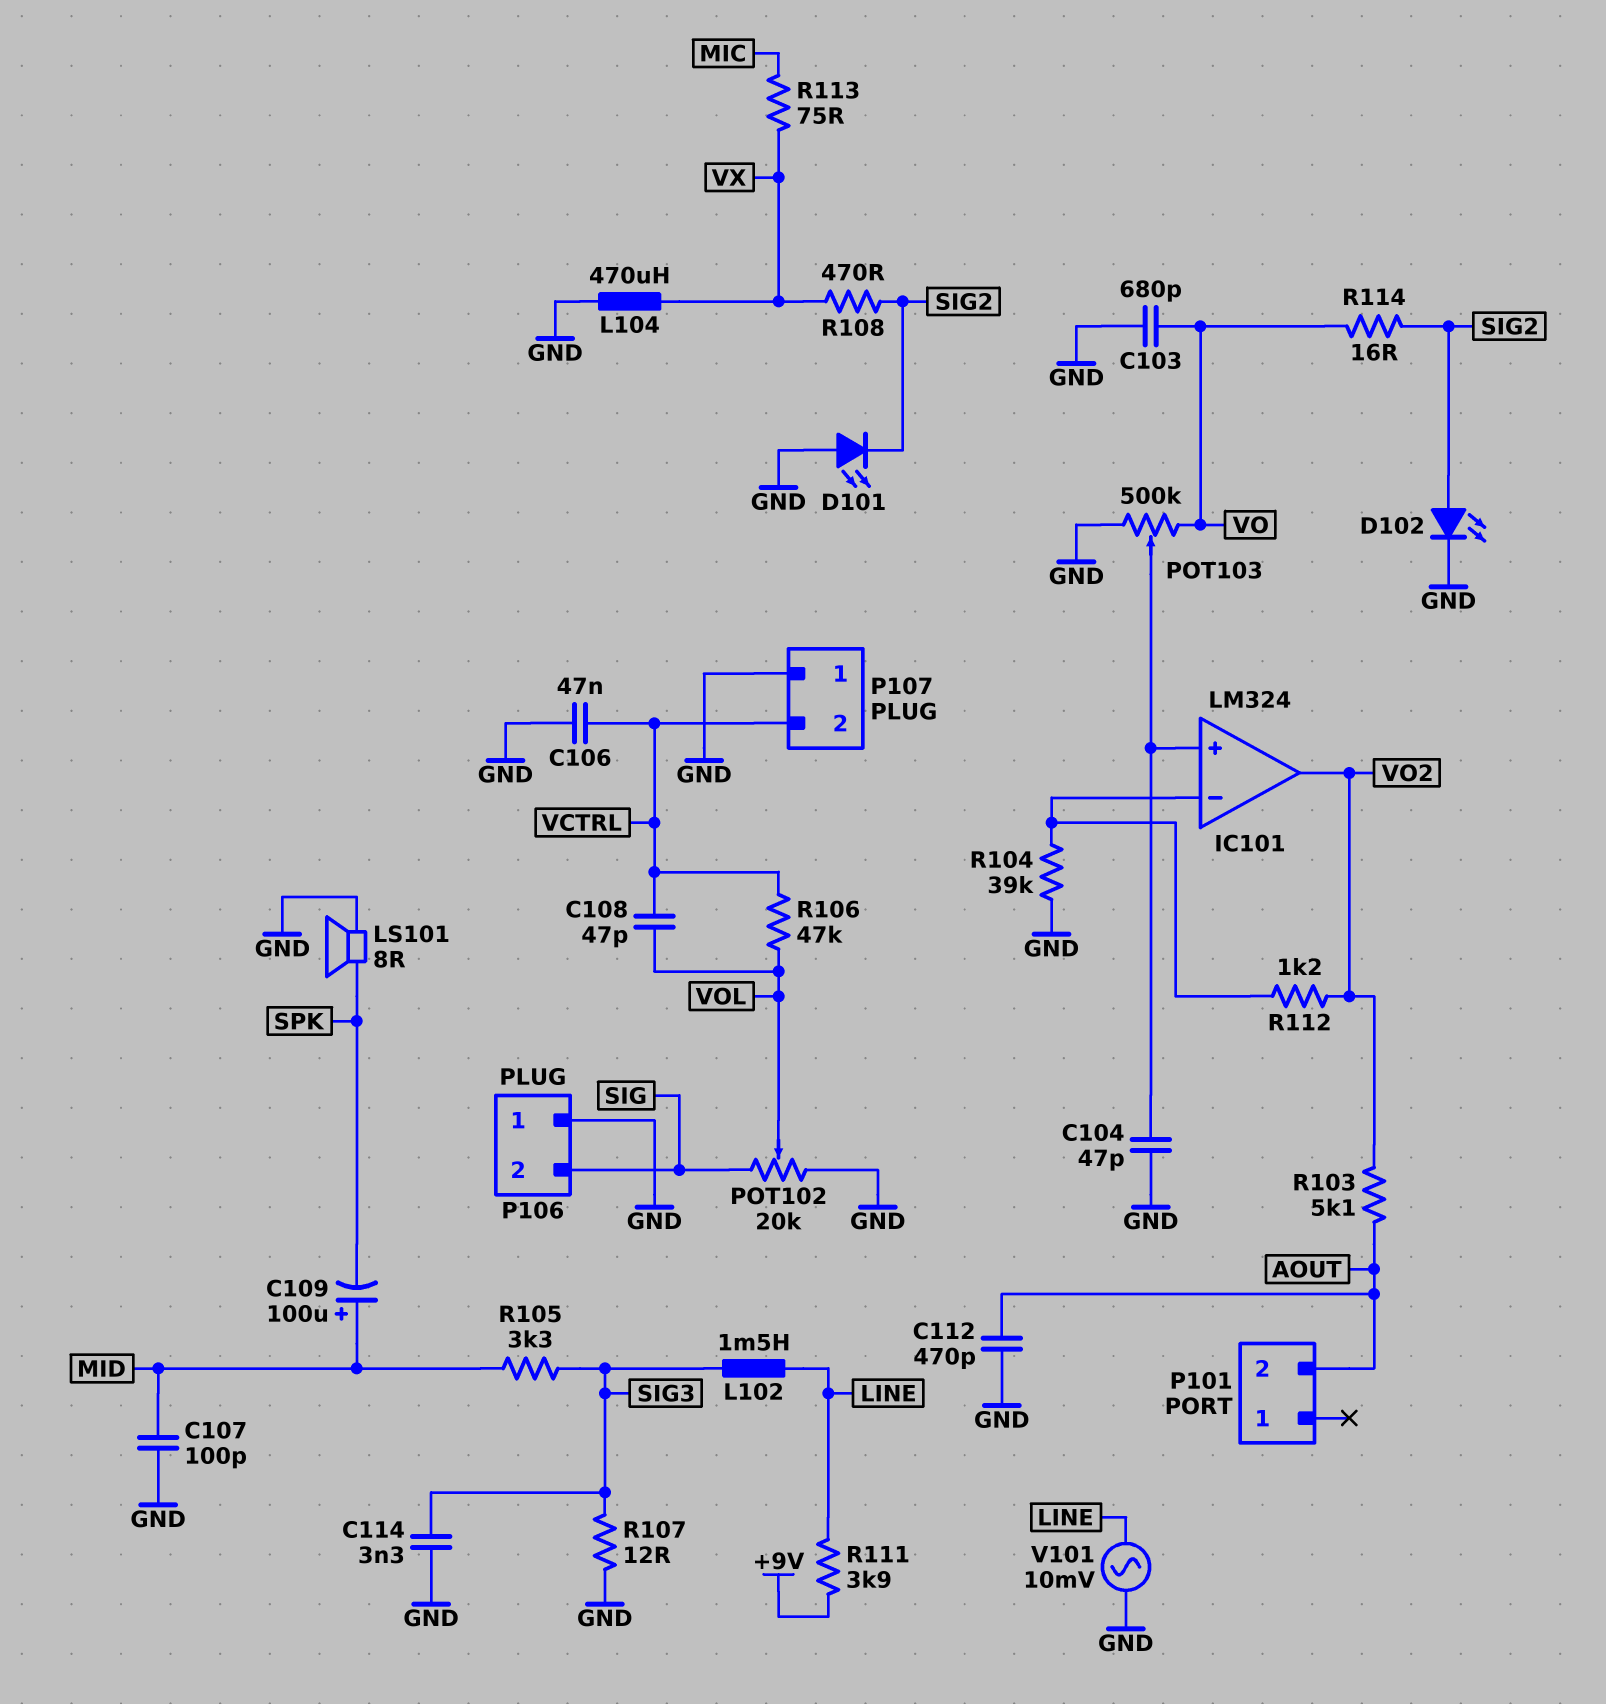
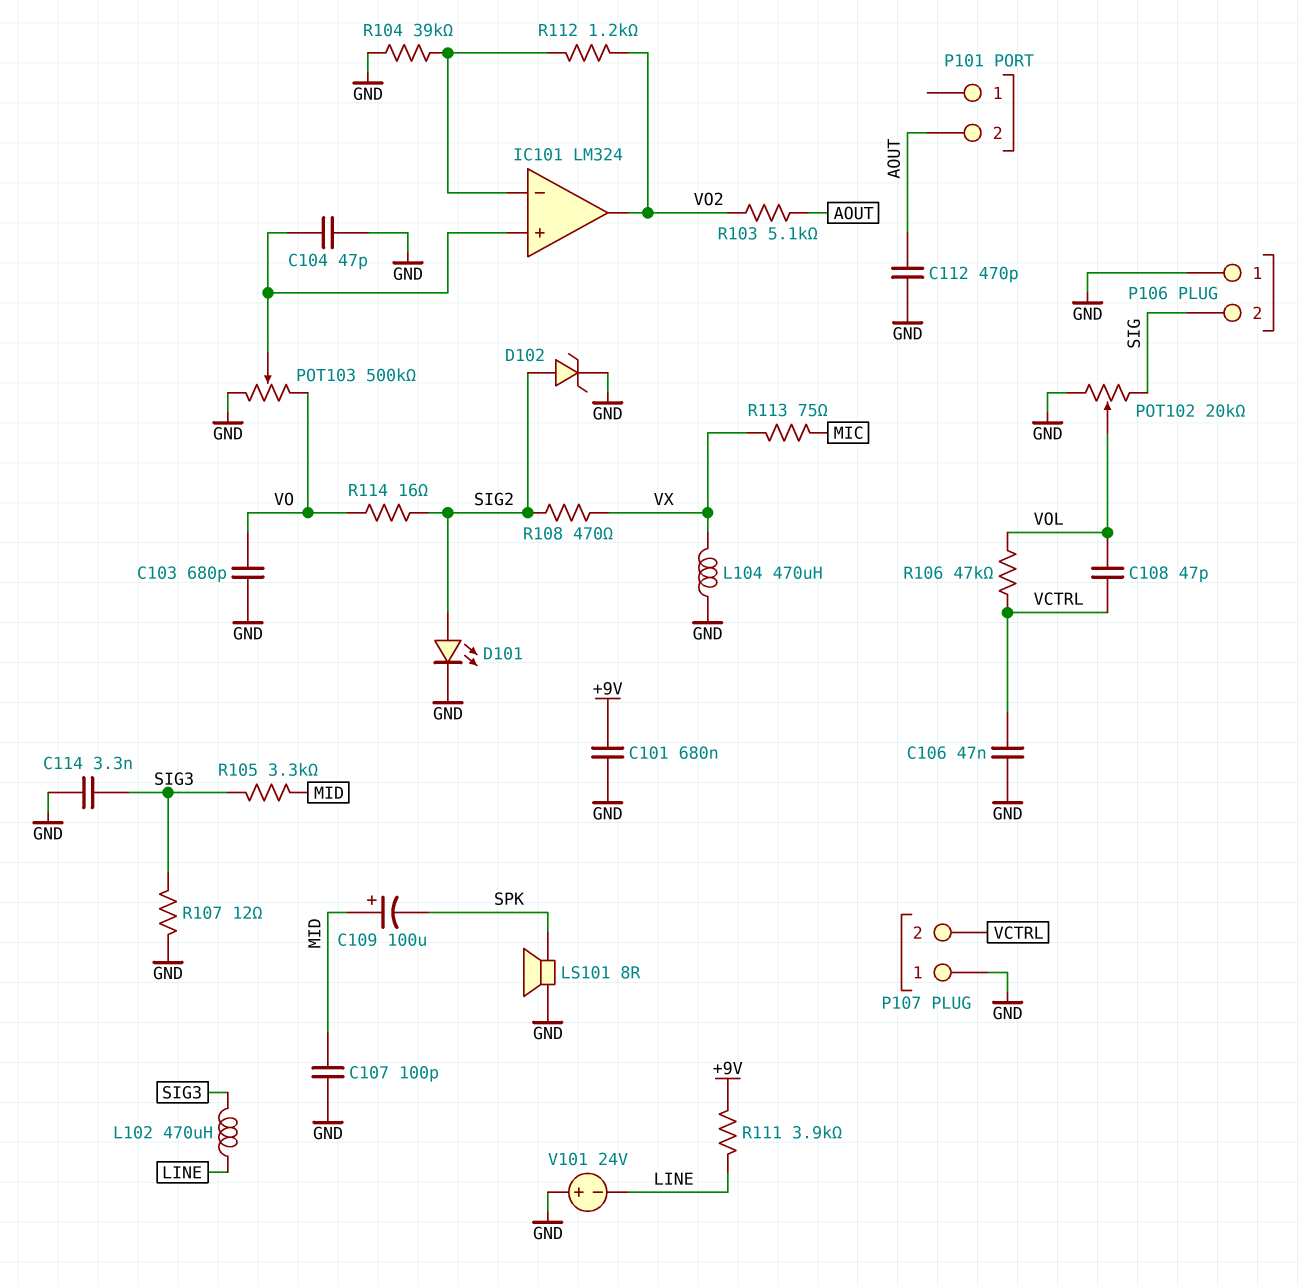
C101: none -> 680nF (+9V, GND)
D101: LED (A GND, K SIG2) -> LED (A SIG2, K GND)
D102: LED (A SIG2, K GND) -> zener (A SIG2, K GND)
L102: 1.5mH (LINE, SIG3) -> 470uH (LINE, SIG3)
V101: AC 10mV (GND, LINE) -> 24V (plus GND, minus LINE)

